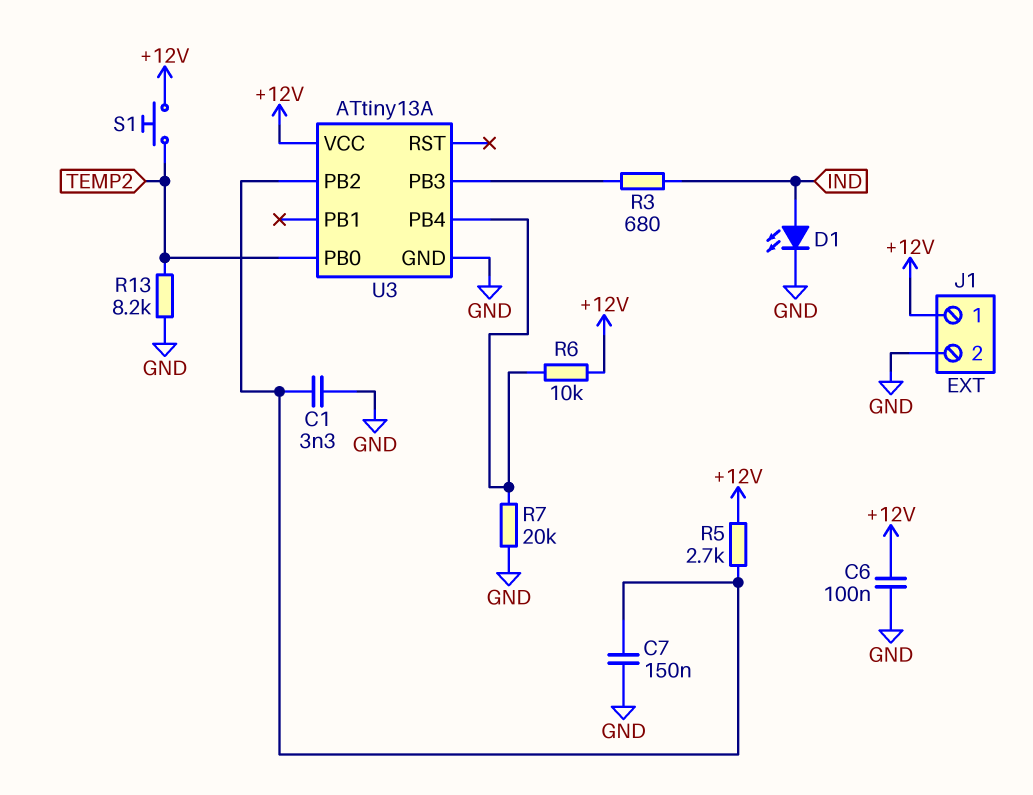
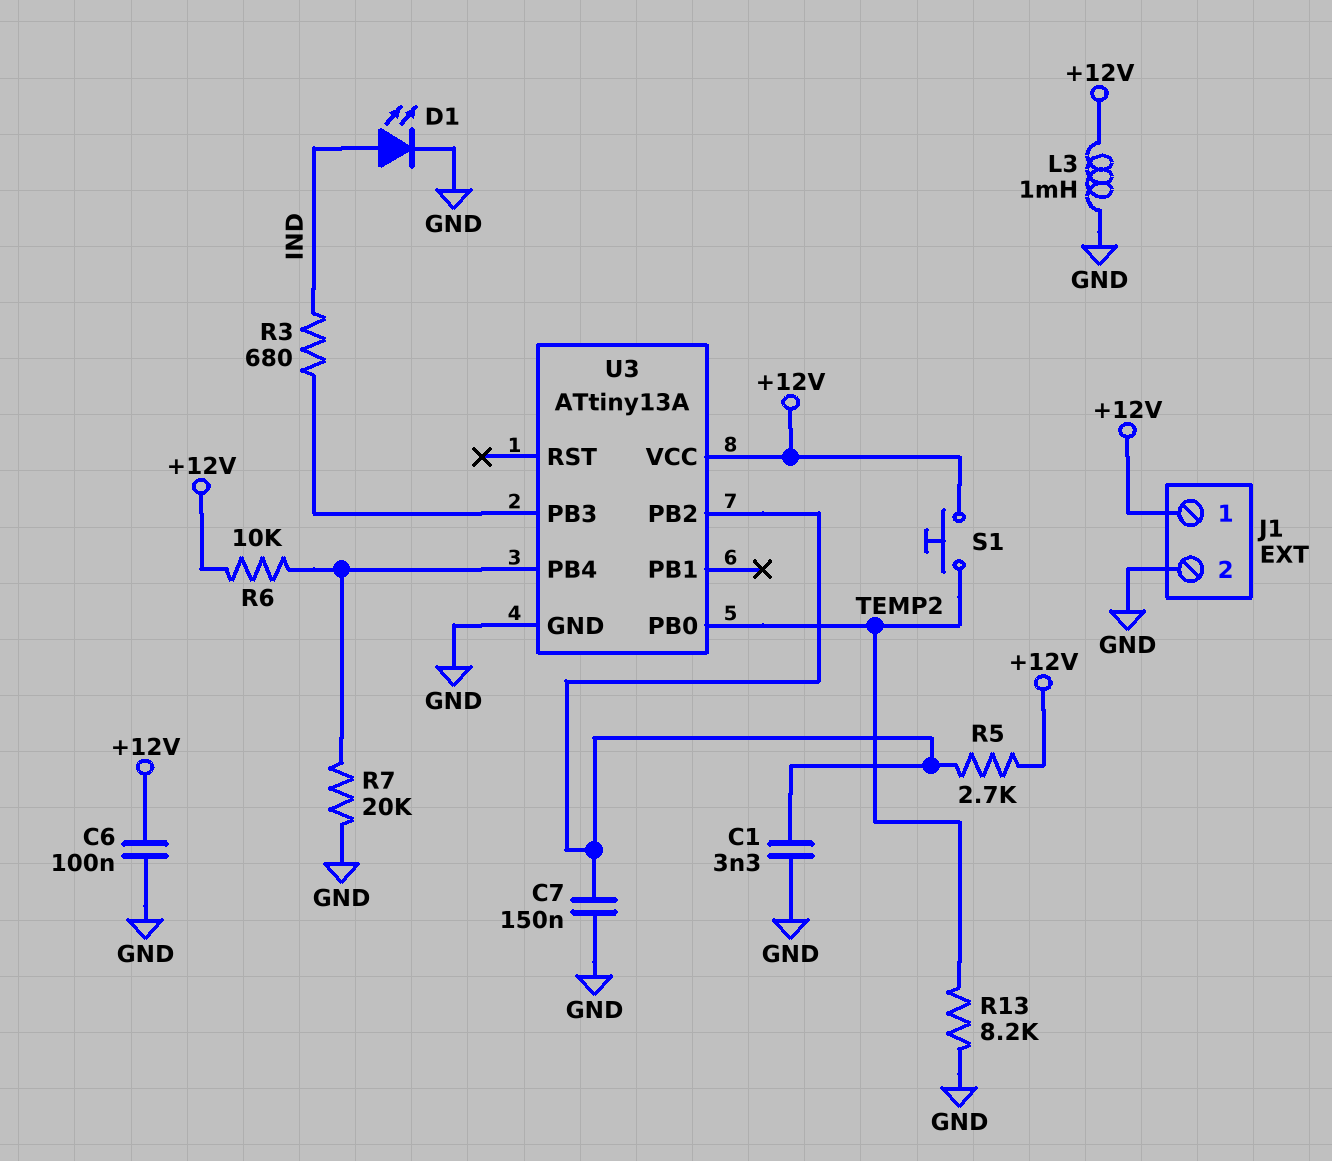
L3: none -> 1mH (+12V, GND)

